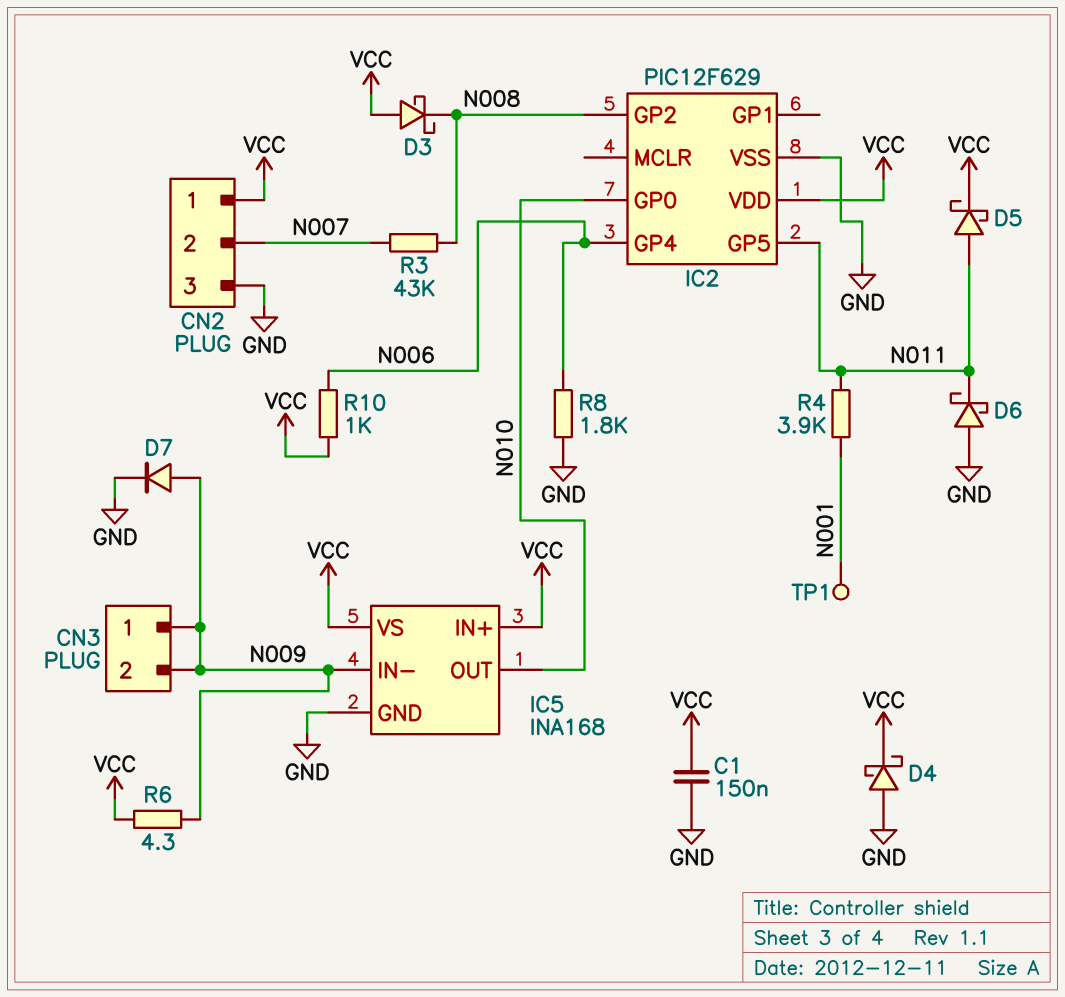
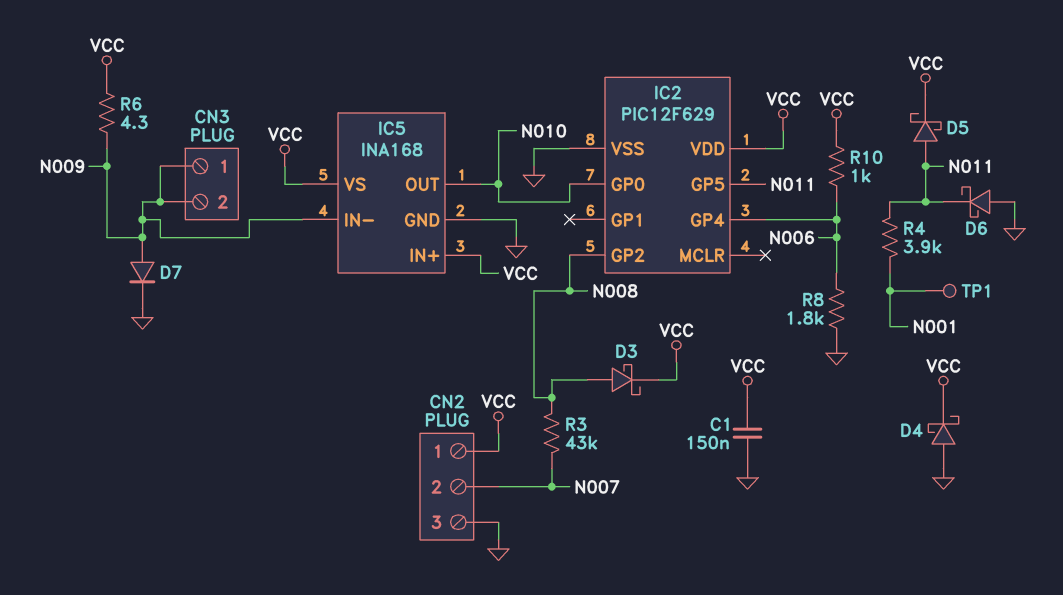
D3: schottky (A VCC, K N008) -> schottky (A N008, K VCC)

